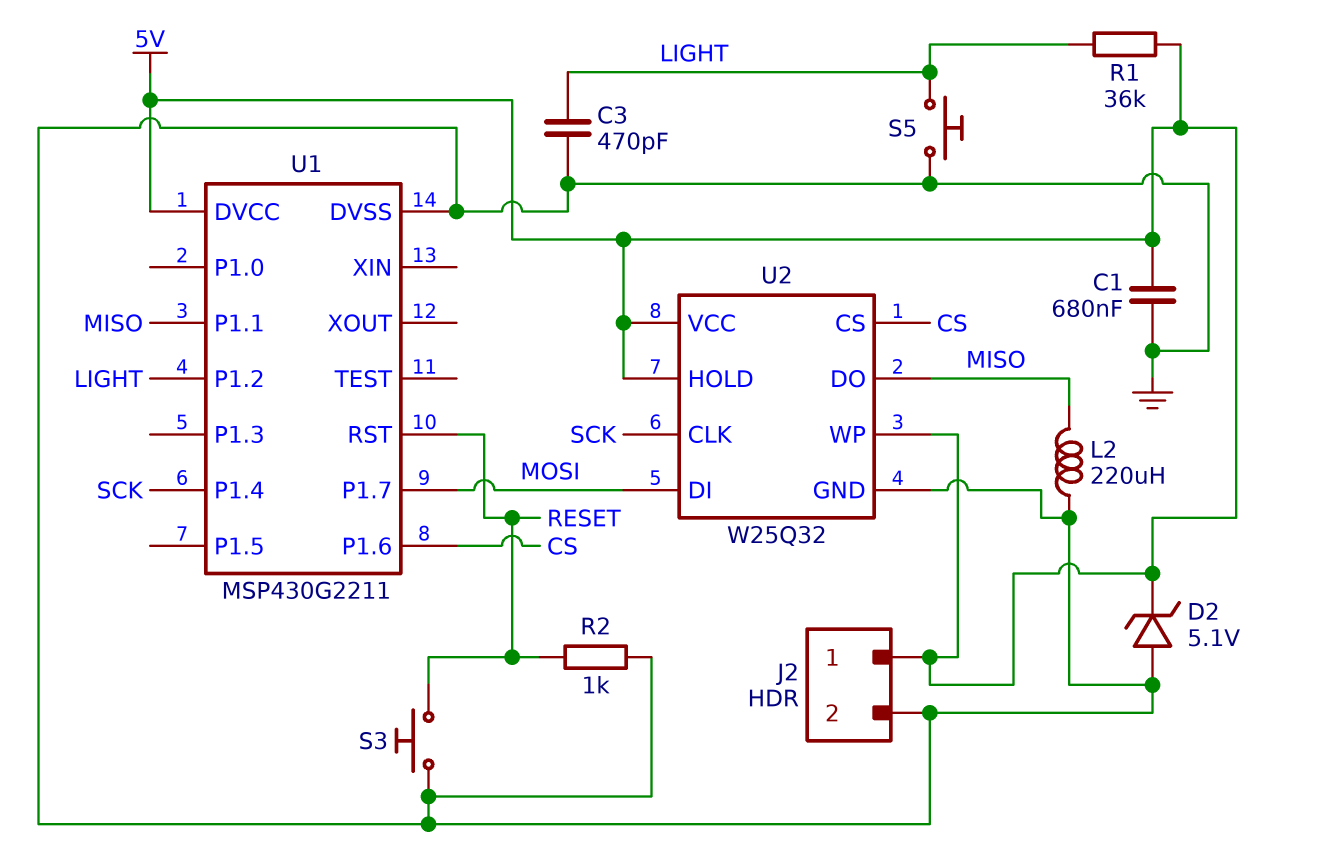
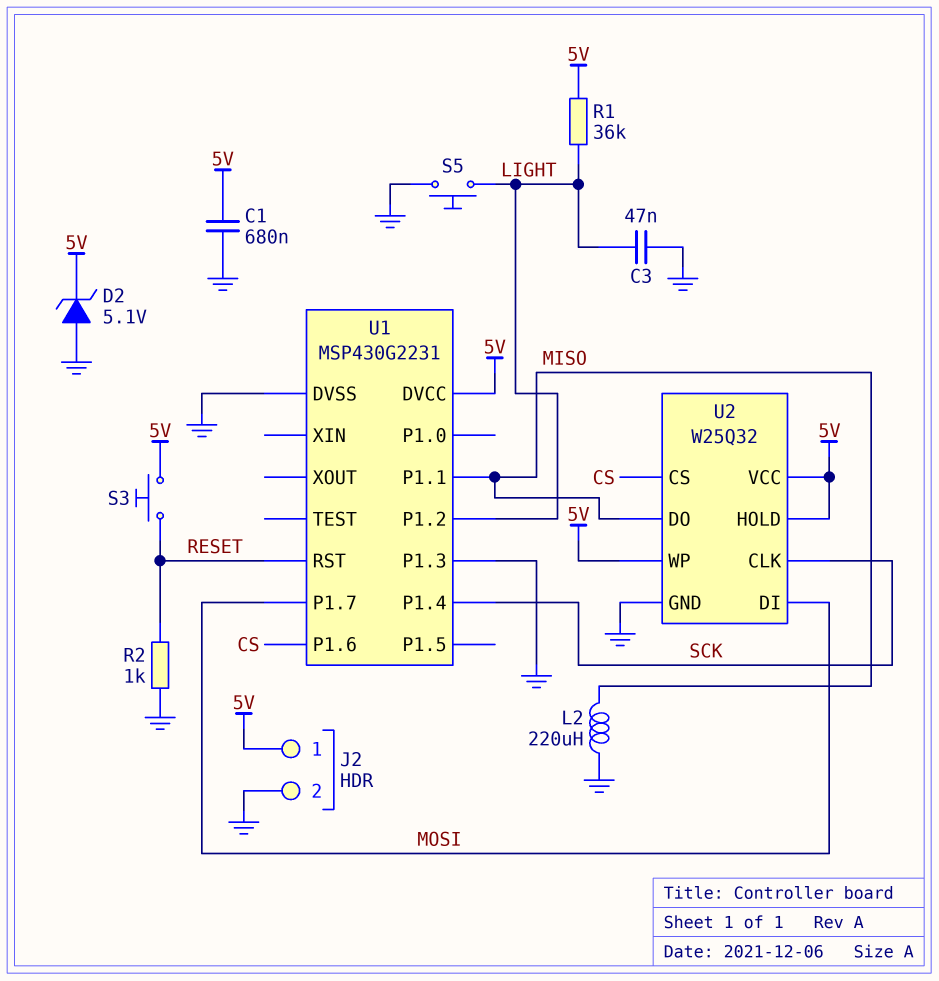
C3: 470pF (GND, LIGHT) -> 47nF (GND, LIGHT)
S3: button (GND, RESET) -> button (5V, RESET)
U1: MSP430G2211 -> MSP430G2231
U1 pin P1.3: none -> GND

